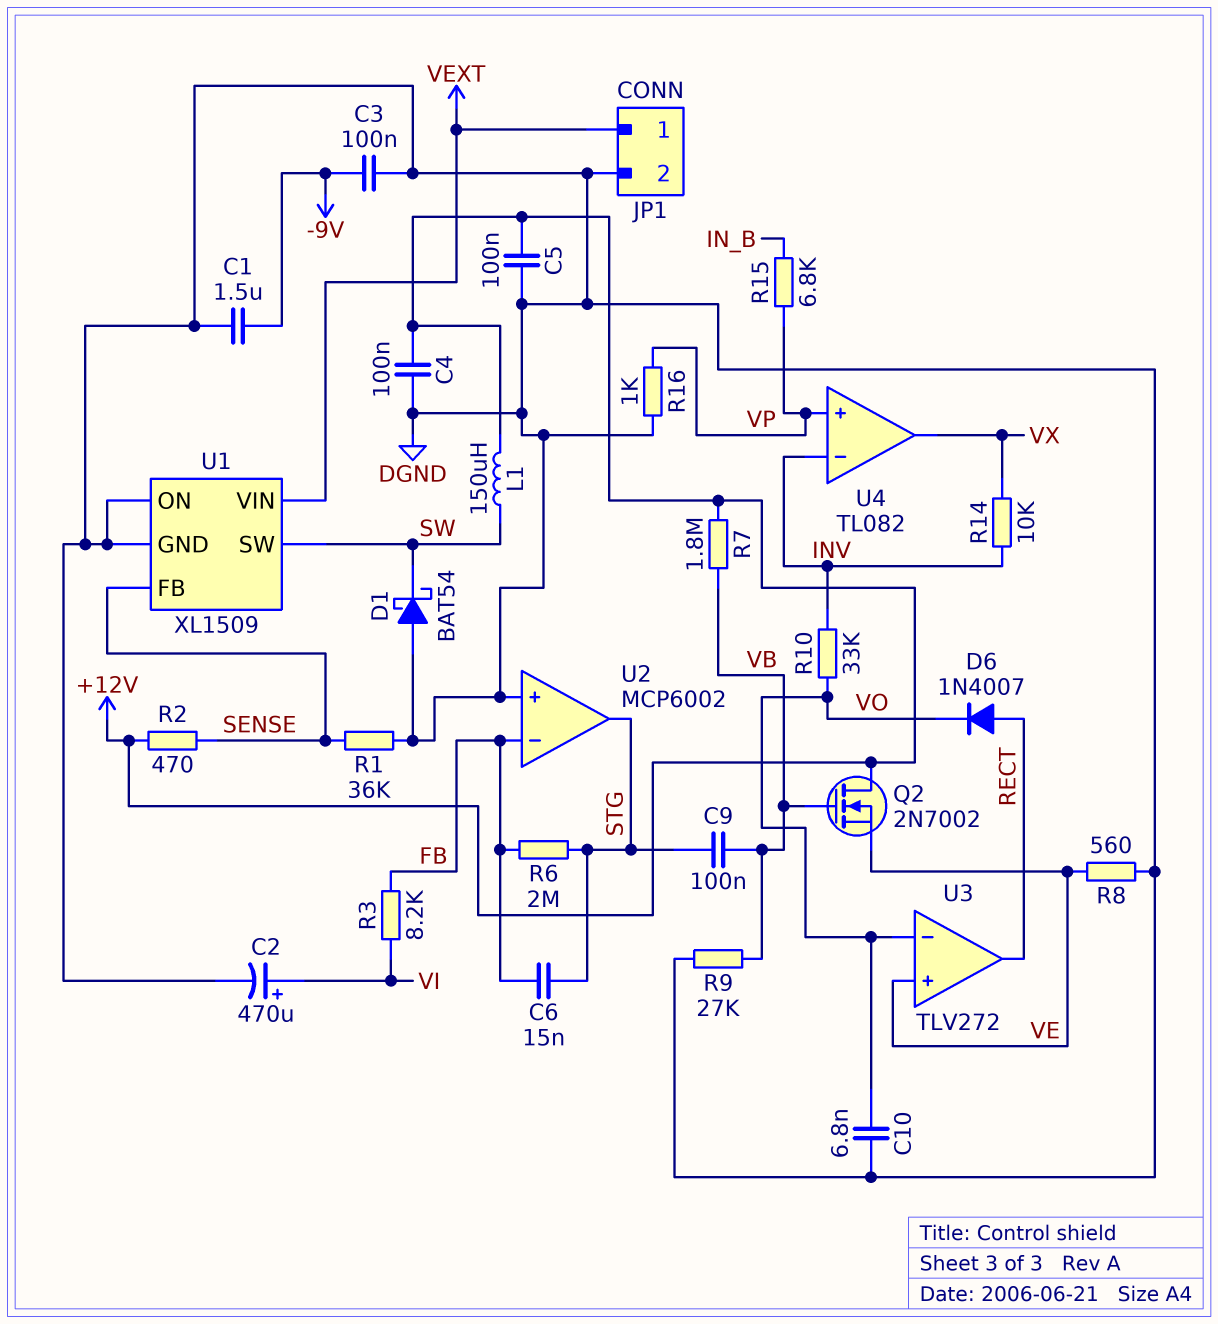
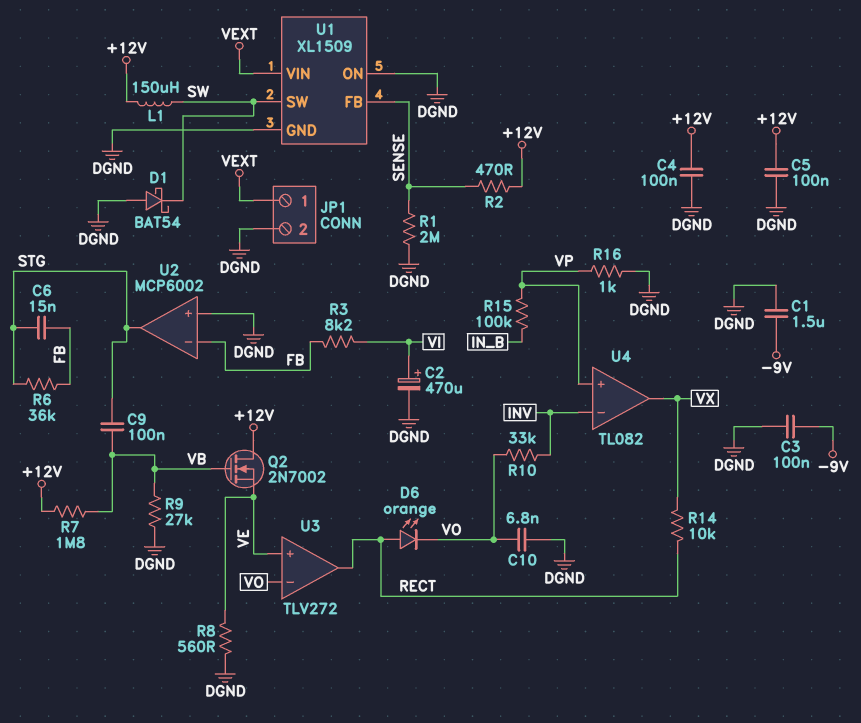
D6: diode 1N4007 (A RECT, K VO) -> LED orange (A RECT, K VO)
R1: 36k (DGND, SENSE) -> 2M (DGND, SENSE)
R6: 2M (FB, STG) -> 36k (FB, STG)
R14: 10k (INV, VX) -> 10k (RECT, VX)
R15: 6.8k (IN_B, VP) -> 100k (IN_B, VP)

